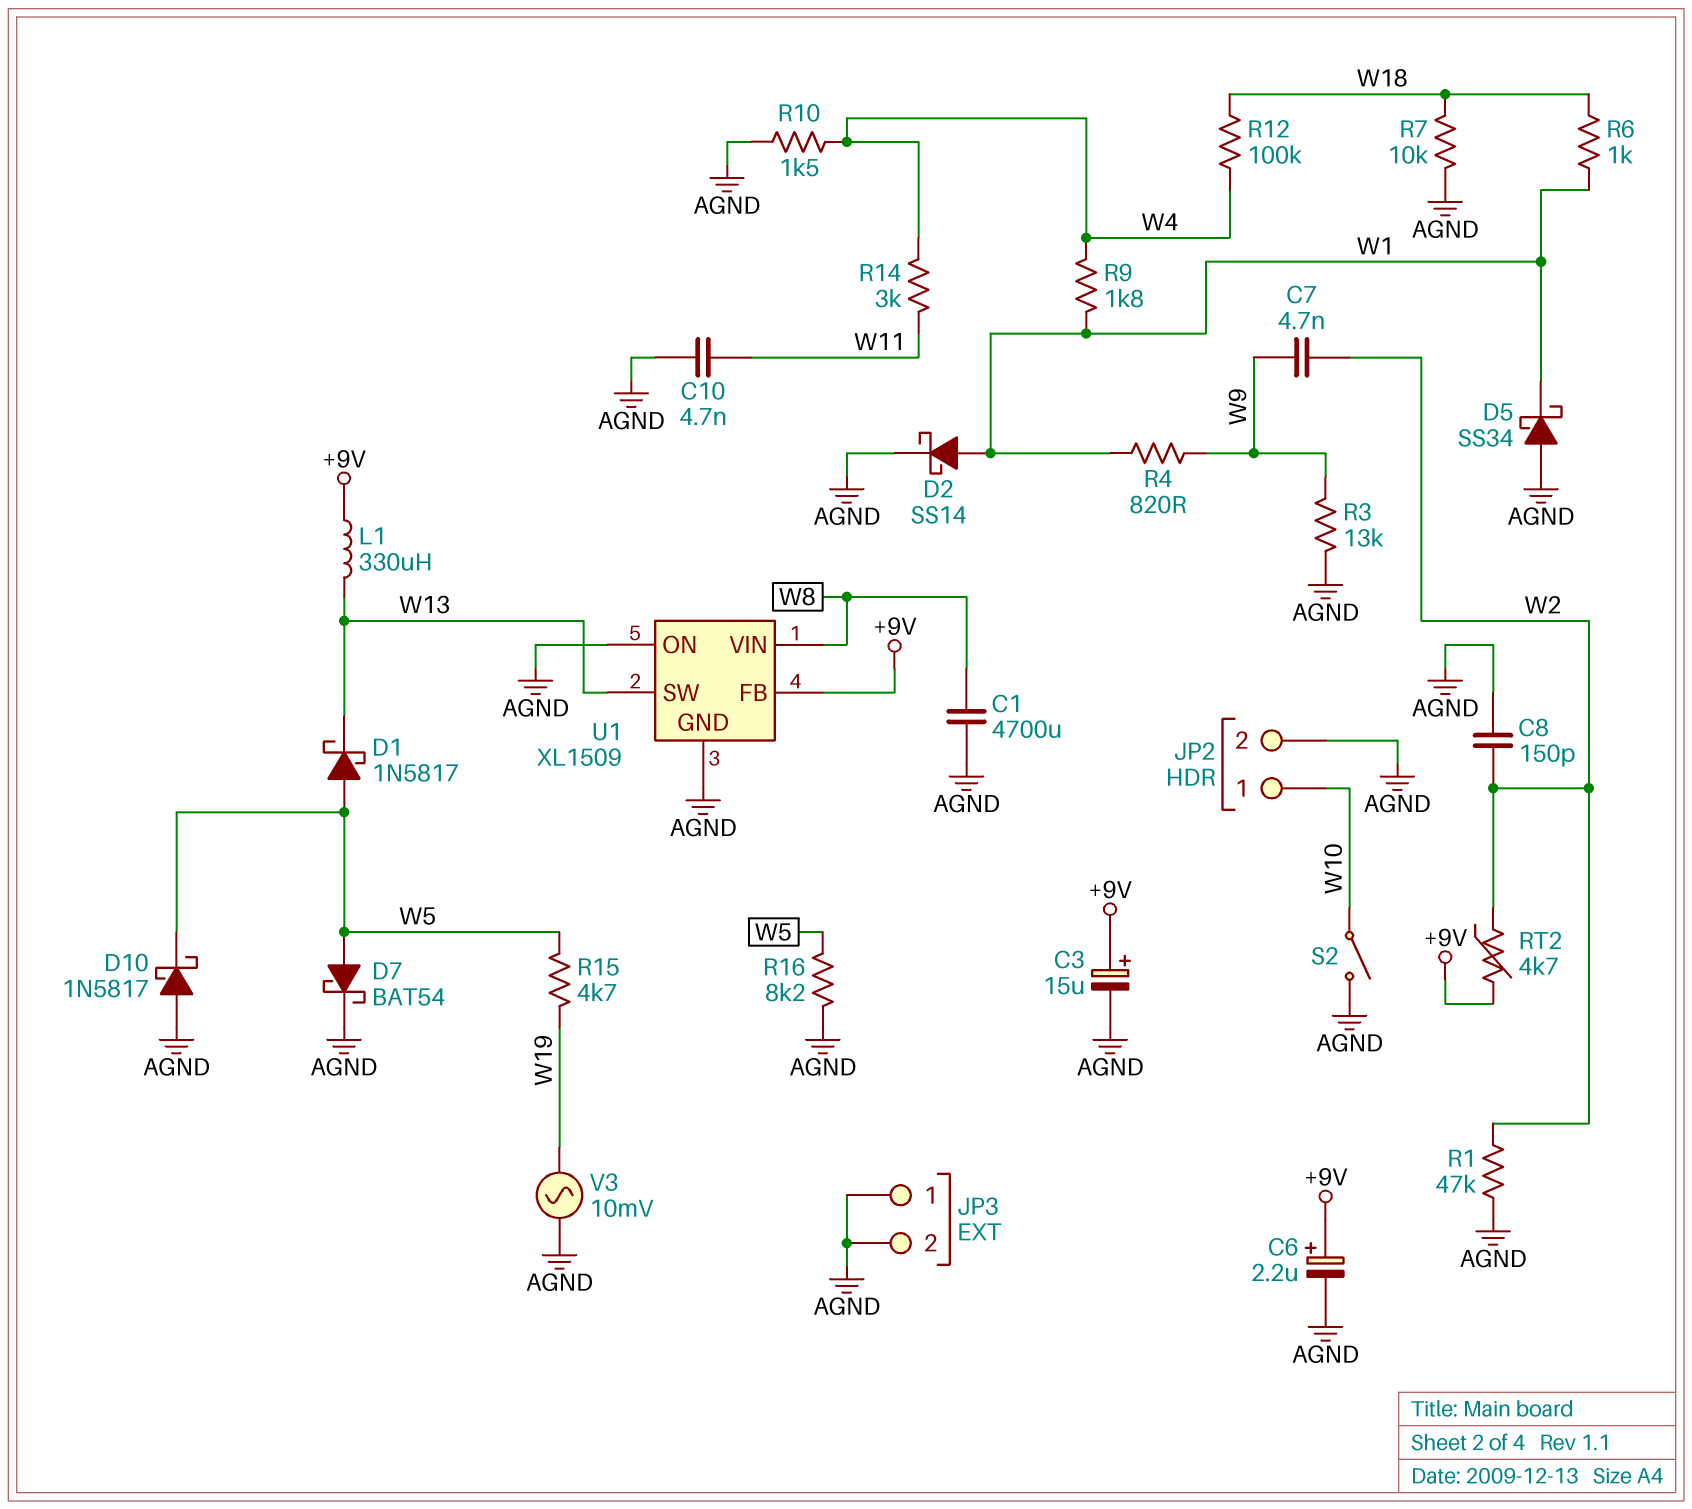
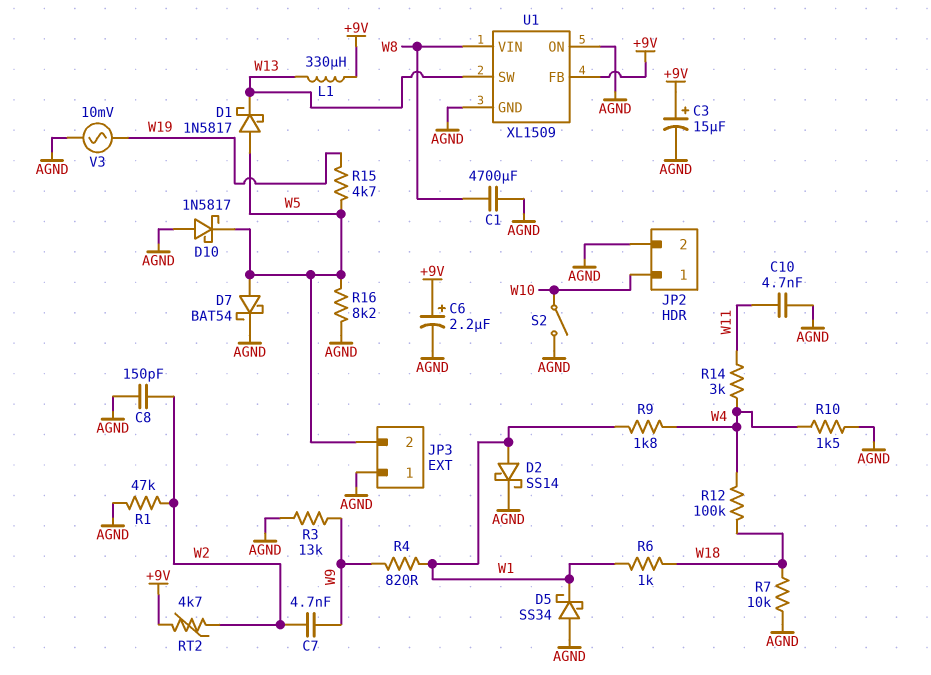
JP3 pin 2: AGND -> W5

